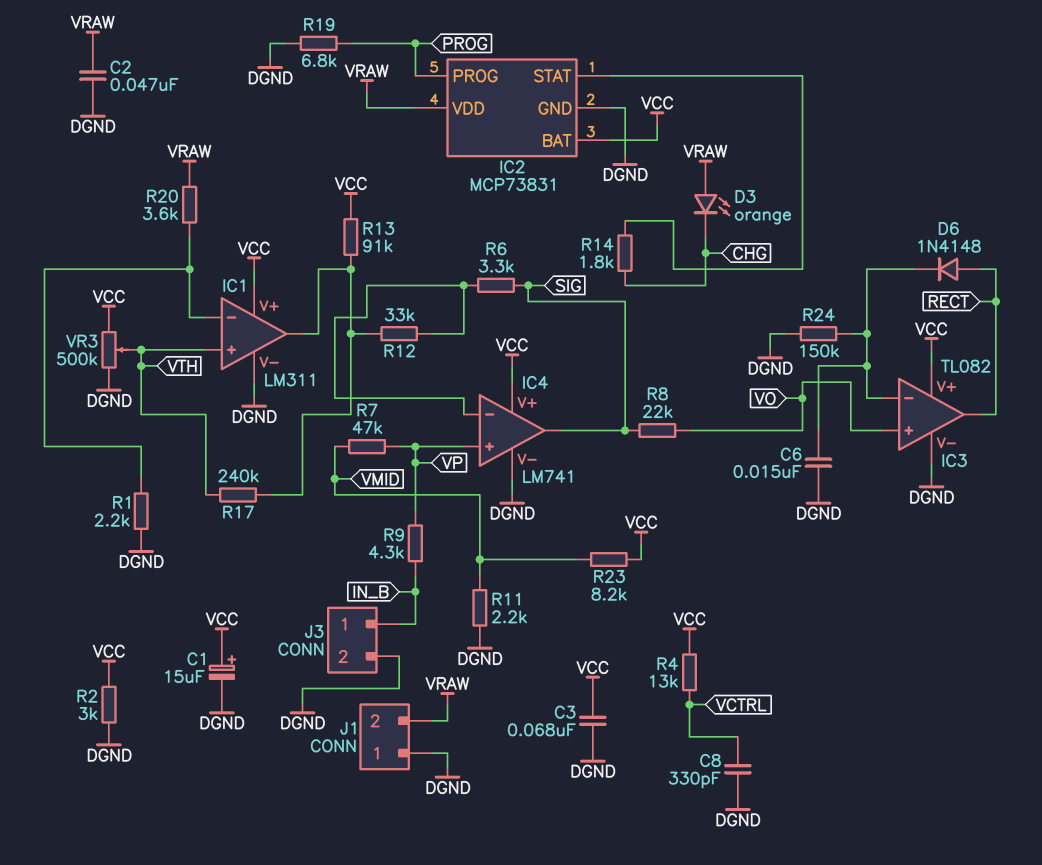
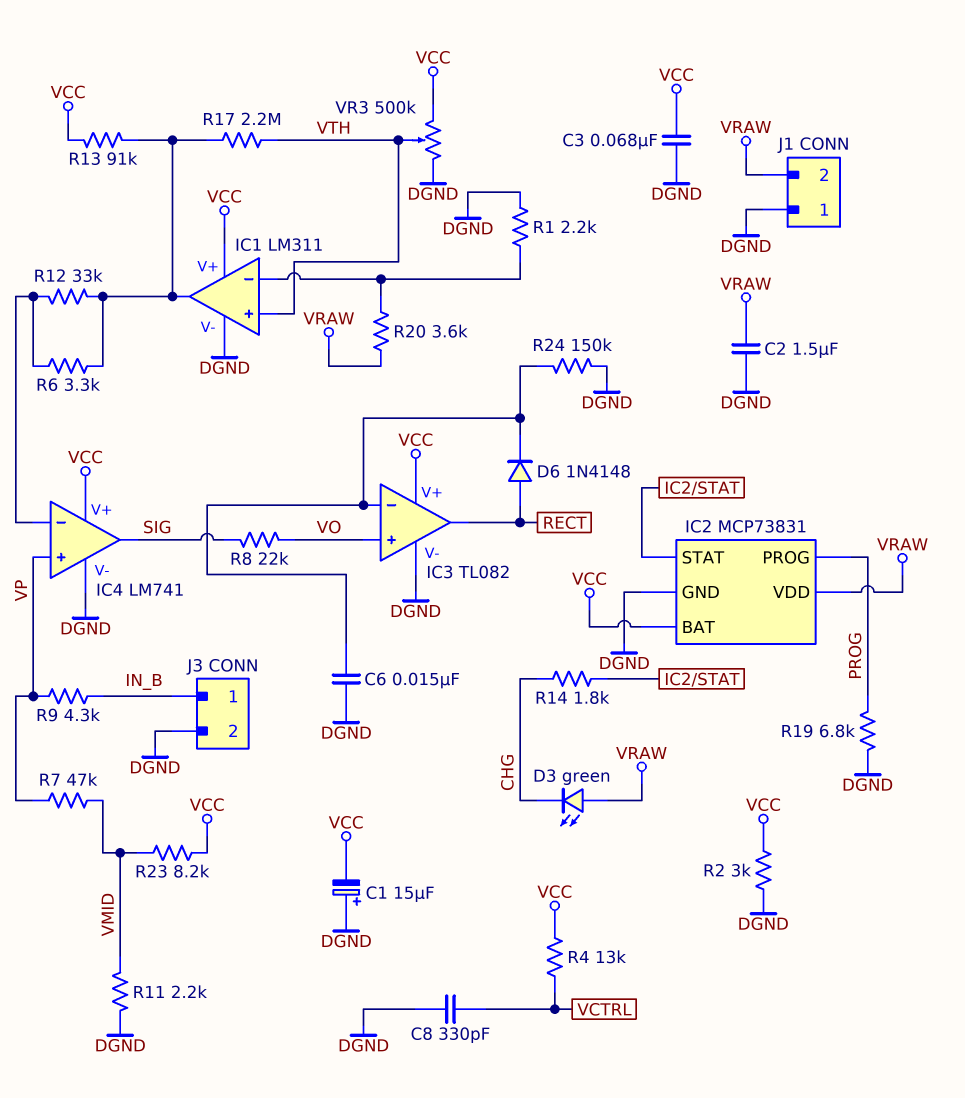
C1: 15uF (plus VCC, minus DGND) -> 15uF (plus DGND, minus VCC)
C2: 47nF (DGND, VRAW) -> 1.5uF (DGND, VRAW)
D3: LED orange (A VRAW, K CHG) -> LED green (A VRAW, K CHG)
R6: 3.3k (IC4/in-, SIG) -> 3.3k (IC1/out, IC4/in-)
R17: 240k (IC1/out, VTH) -> 2.2M (IC1/out, VTH)

